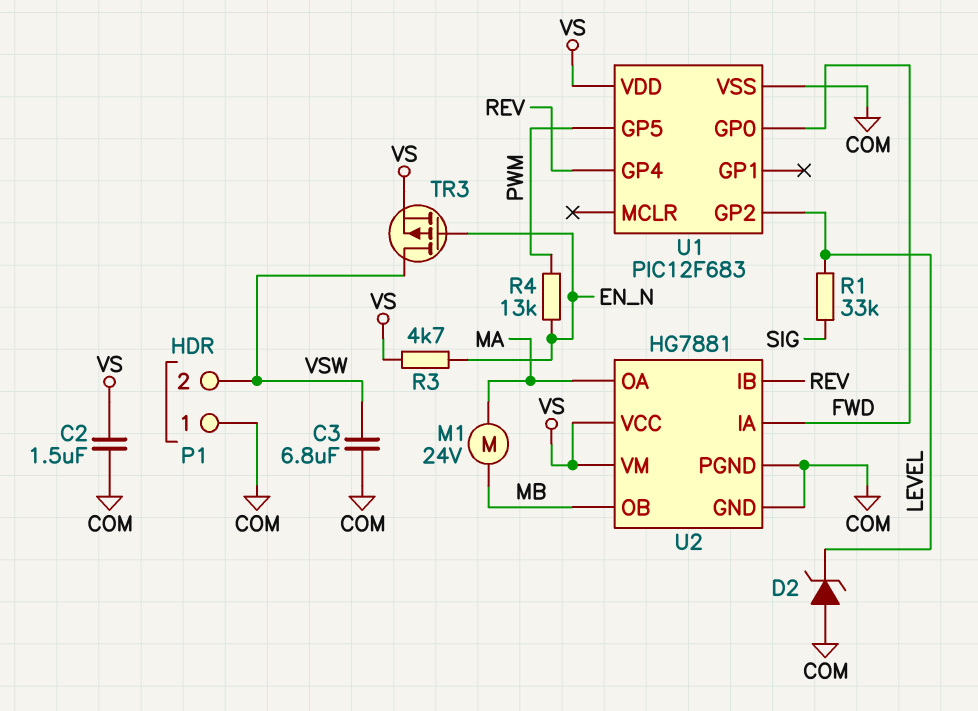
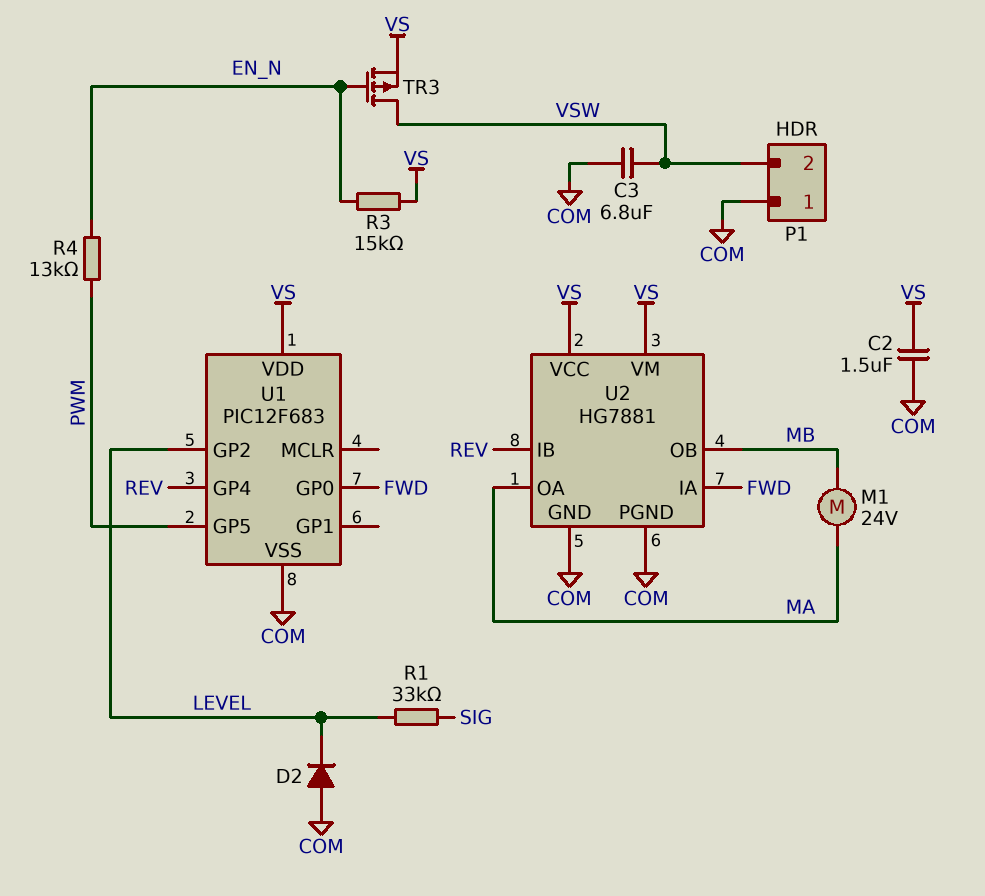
D2: zener (A COM, K LEVEL) -> diode (A COM, K LEVEL)
R3: 4.7k (EN_N, VS) -> 15k (EN_N, VS)

